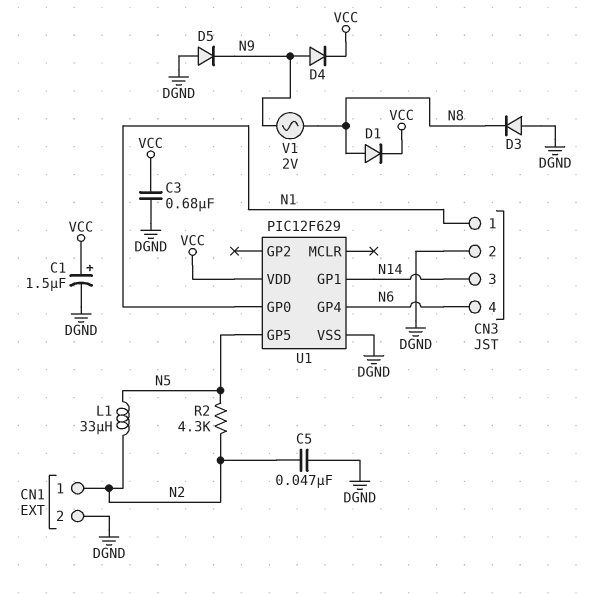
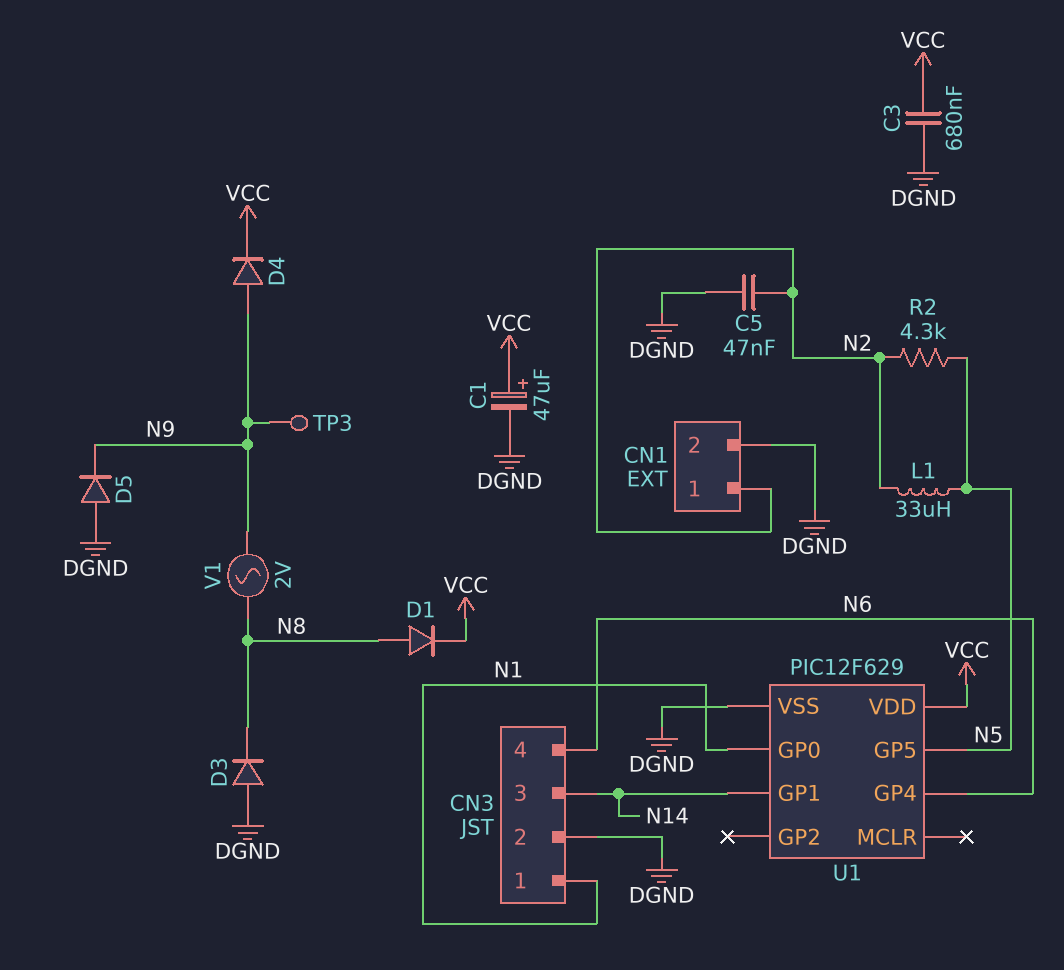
C1: 1.5uF (plus VCC, minus DGND) -> 47uF (plus VCC, minus DGND)
TP3: none -> test point (N9)

